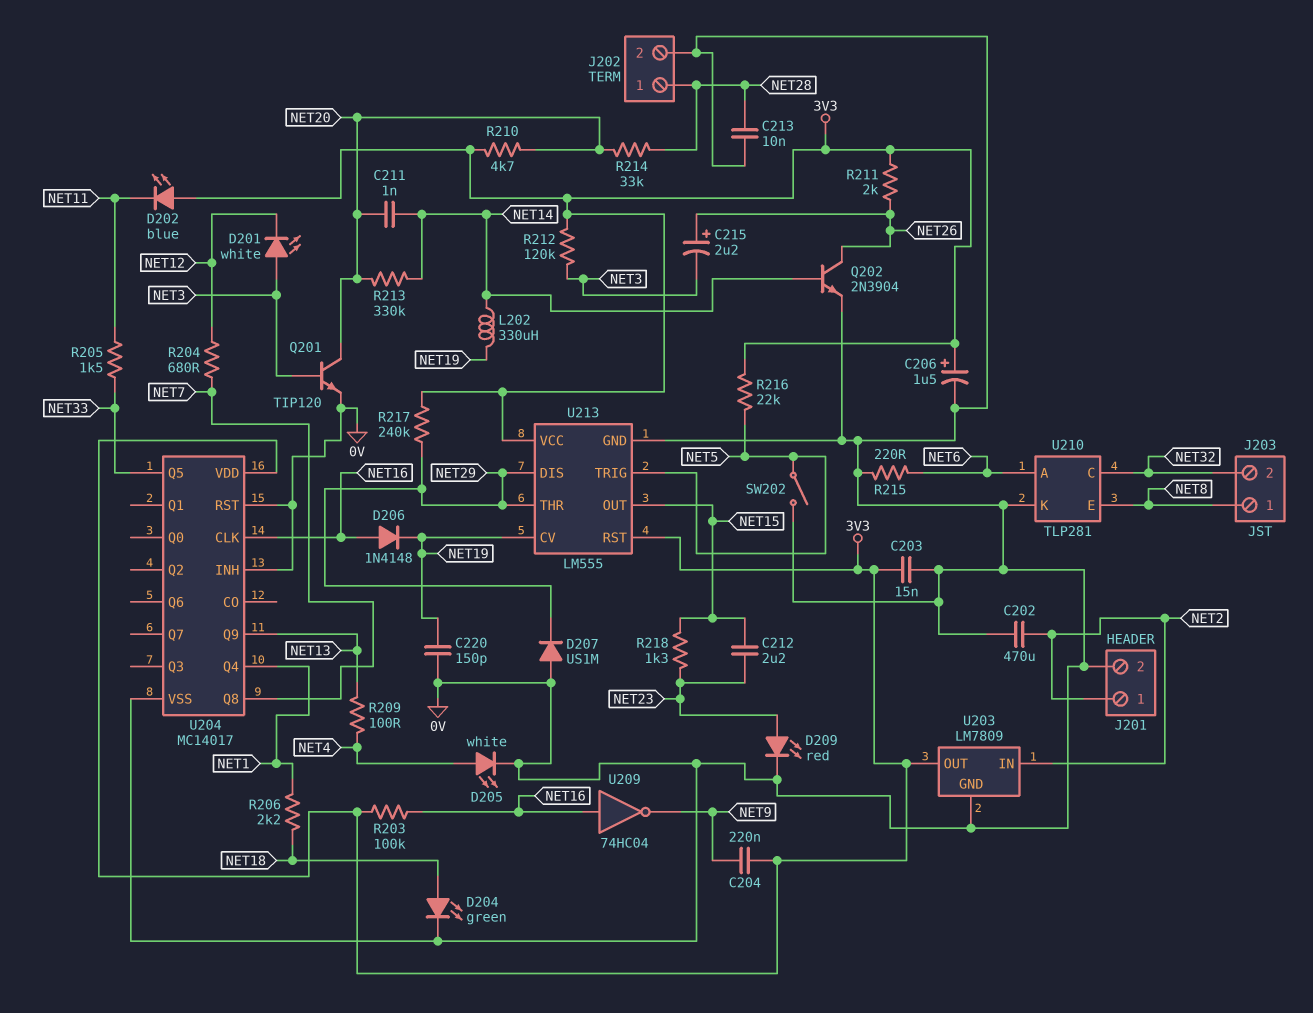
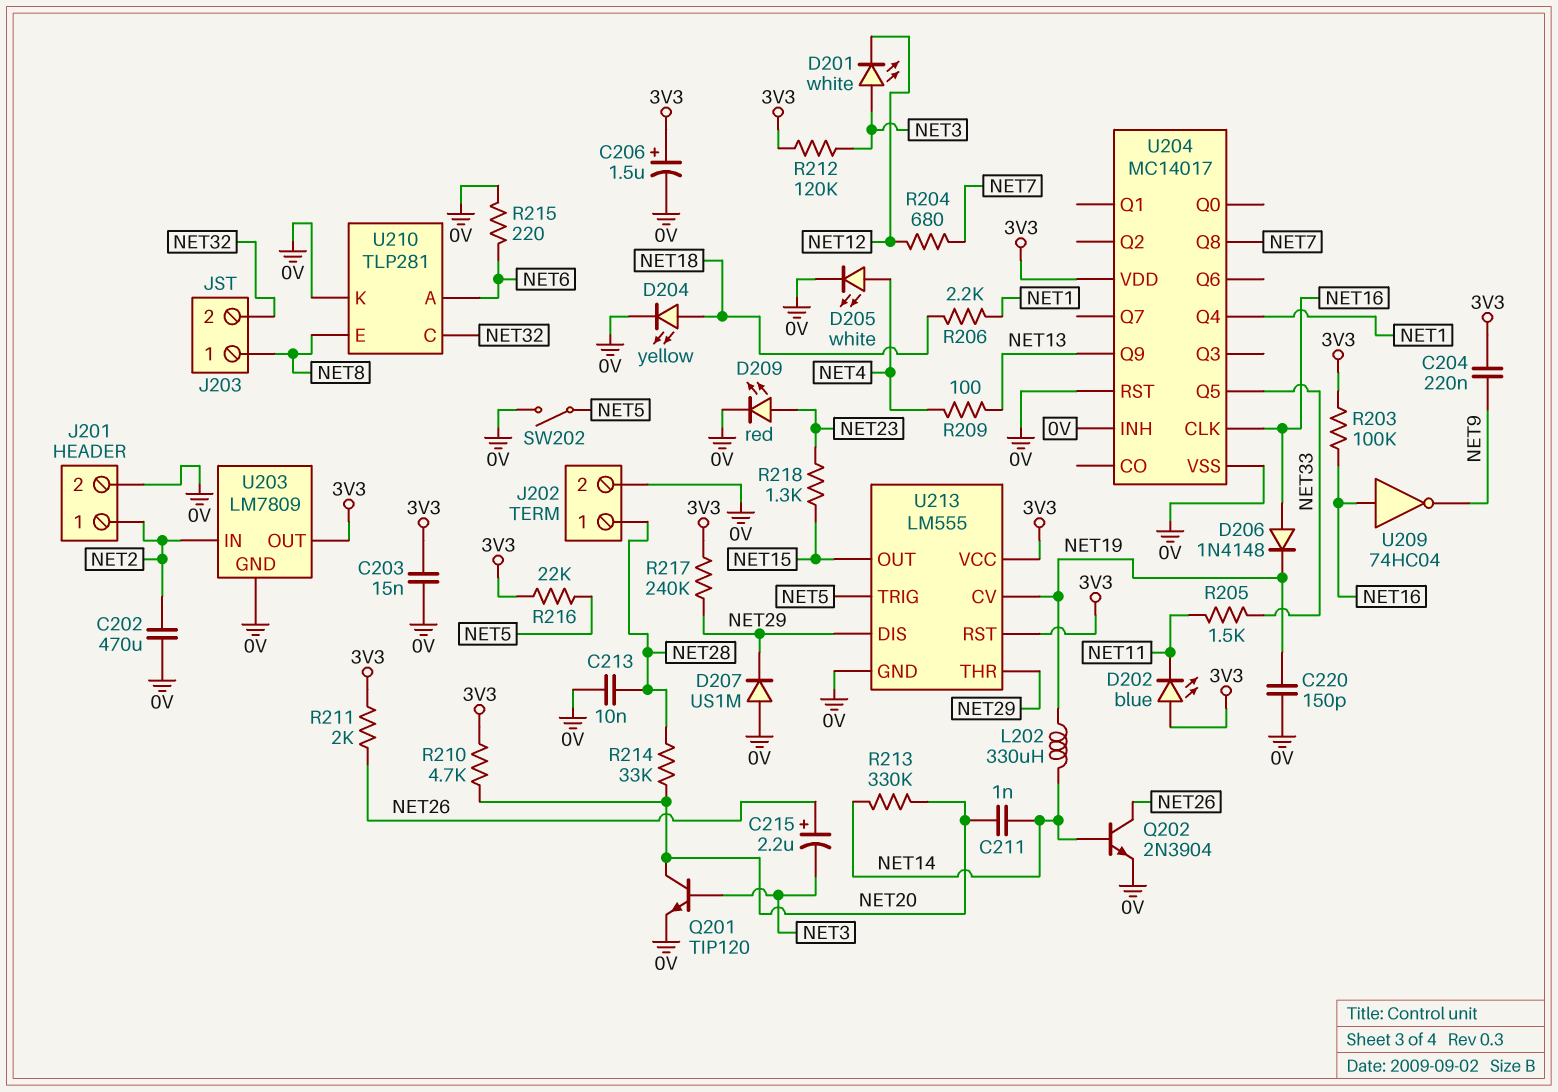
C212: 2.2uF (NET15, NET23) -> none
D204: LED green (A NET18, K 0V) -> LED yellow (A NET18, K 0V)

